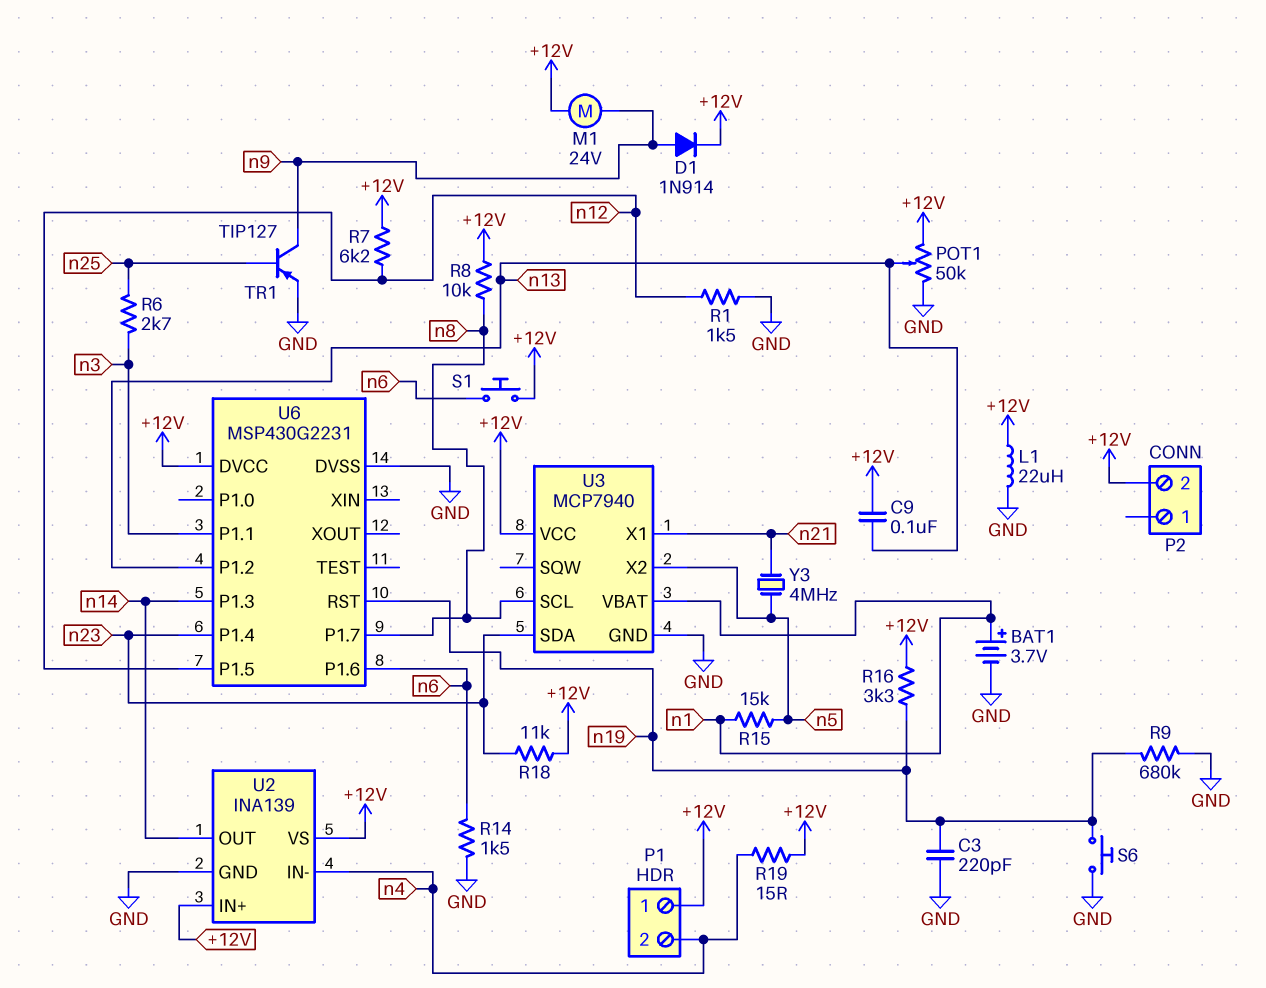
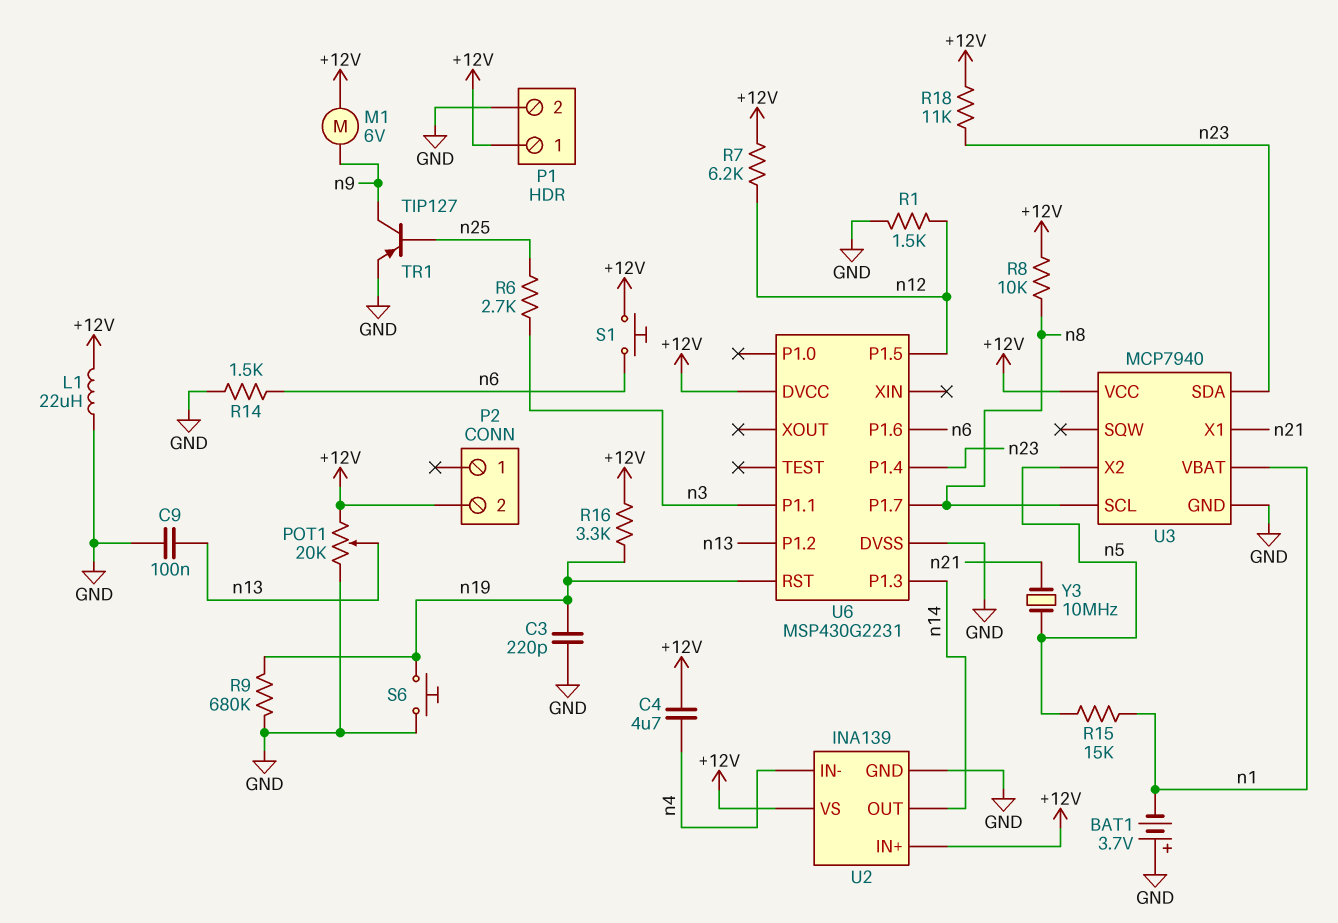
BAT1: 3.7V (plus n1, minus GND) -> 3.7V (plus GND, minus n1)
C4: none -> 4.7uF (+12V, n4)
C9: 100nF (+12V, n13) -> 100nF (GND, n13)
D1: diode 1N914 (A n9, K +12V) -> none
M1: motor 24V (+12V, n9) -> motor 6V (+12V, n9)
P1 pin 2: n4 -> GND
POT1: 50k (+12V, GND, wiper n13) -> 20k (+12V, GND, wiper n13)
R19: 15 (+12V, n4) -> none
Y3: 4MHz (n5, n21) -> 10MHz (n5, n21)

